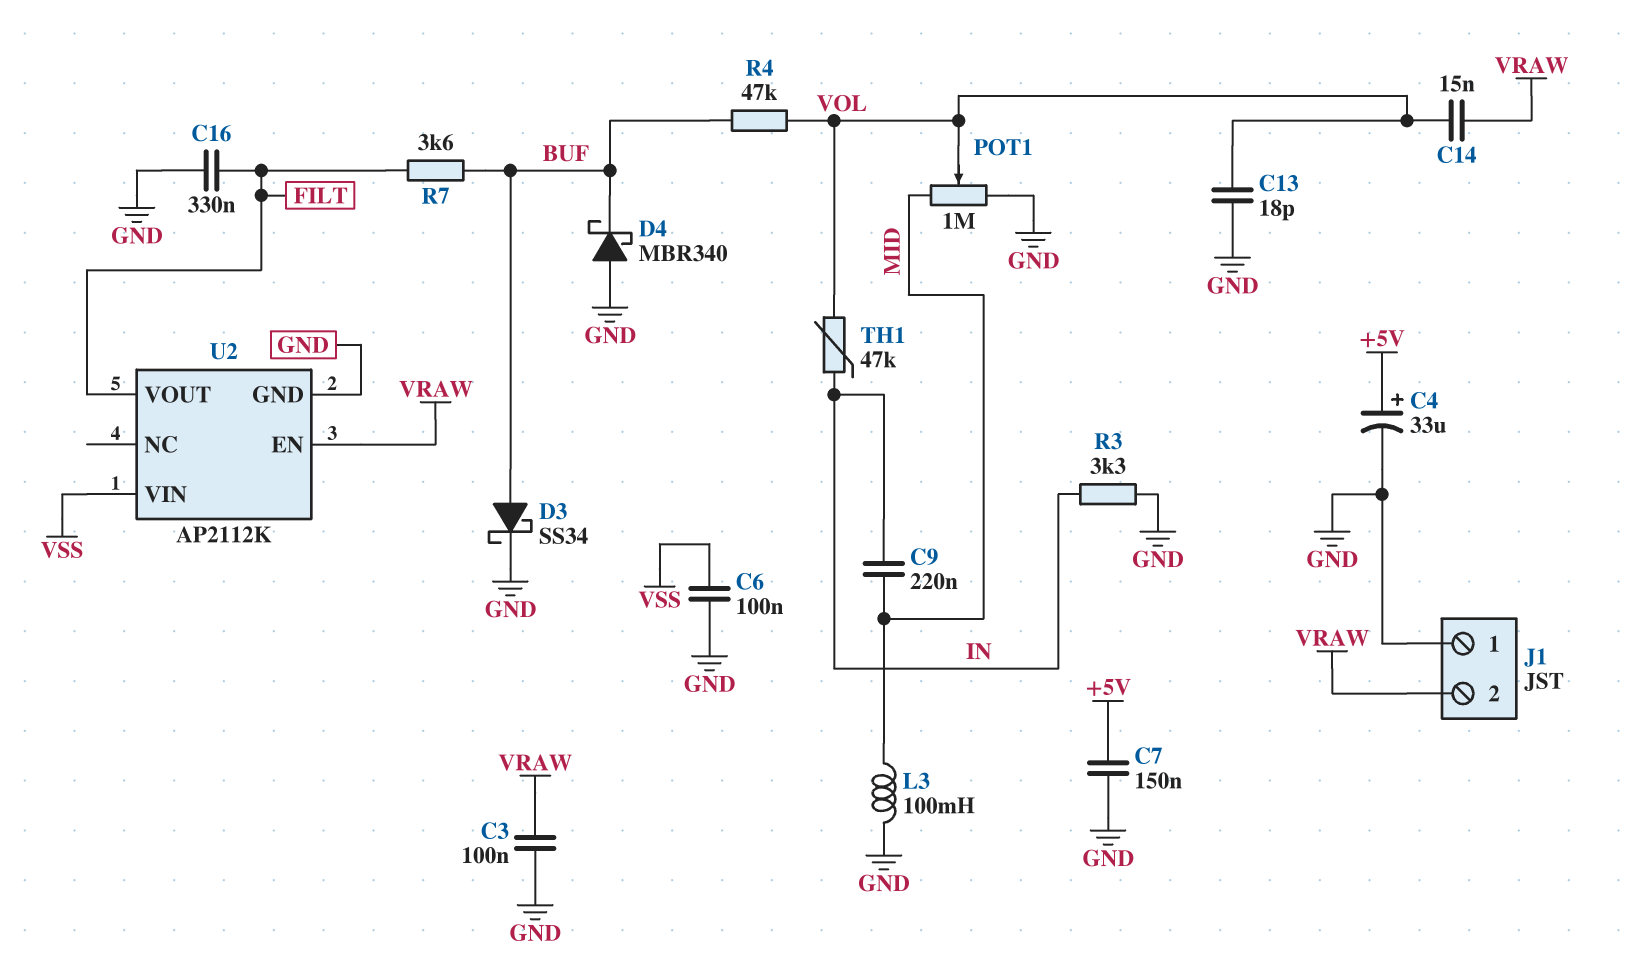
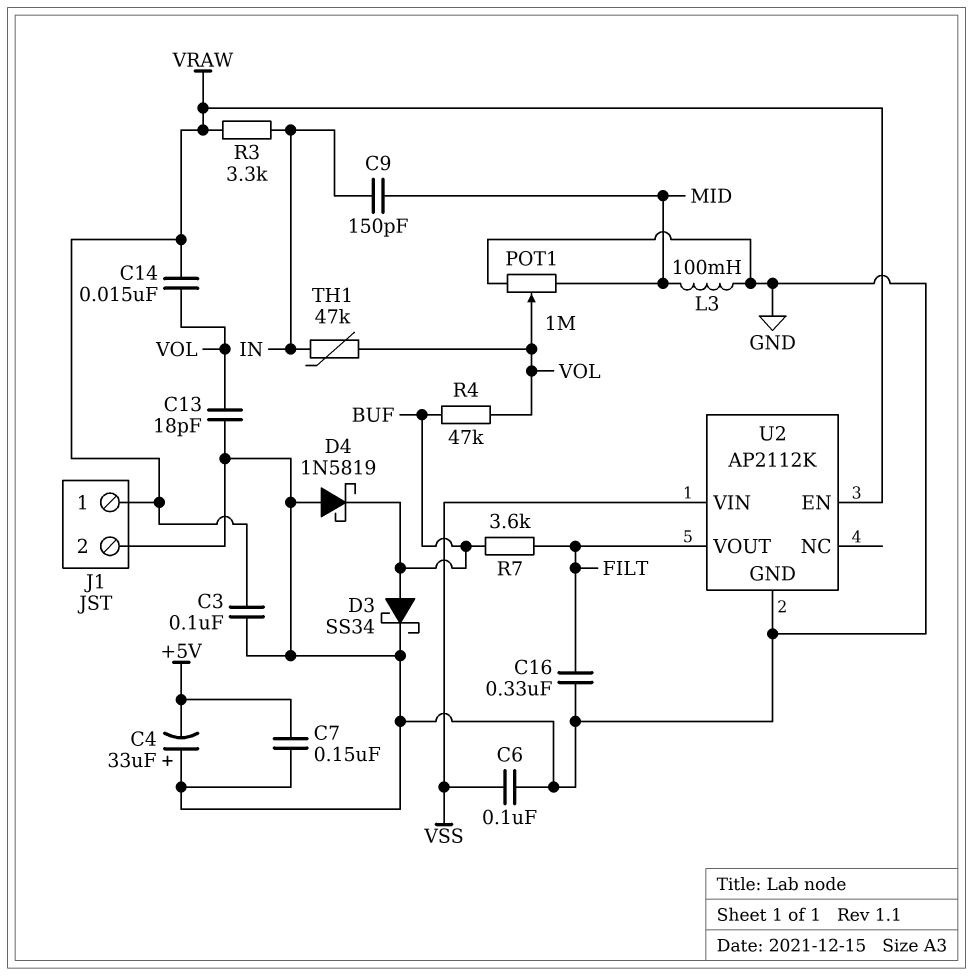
C4: 33uF (plus +5V, minus GND) -> 33uF (plus GND, minus +5V)
C9: 220nF (IN, MID) -> 150pF (IN, MID)
D4: schottky MBR340 (A GND, K BUF) -> schottky 1N5819 (A GND, K BUF)
J1 pin 1: GND -> VRAW
J1 pin 2: VRAW -> GND
R3: 3.3k (GND, IN) -> 3.3k (IN, VRAW)

